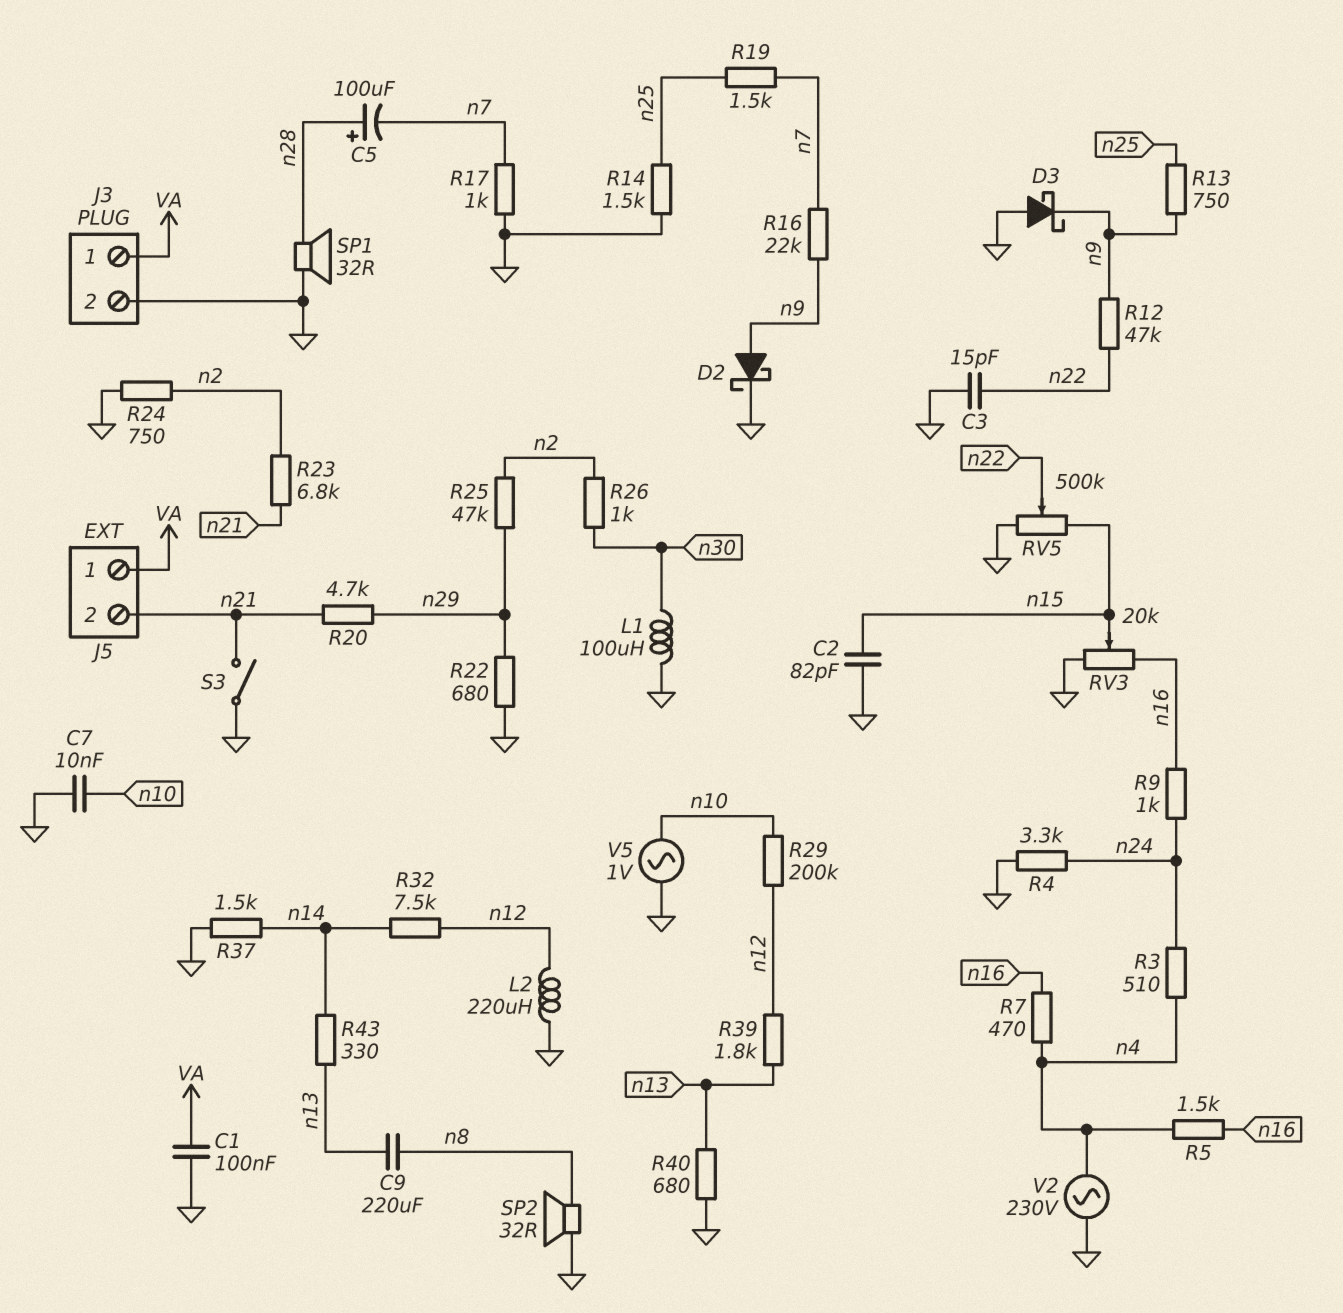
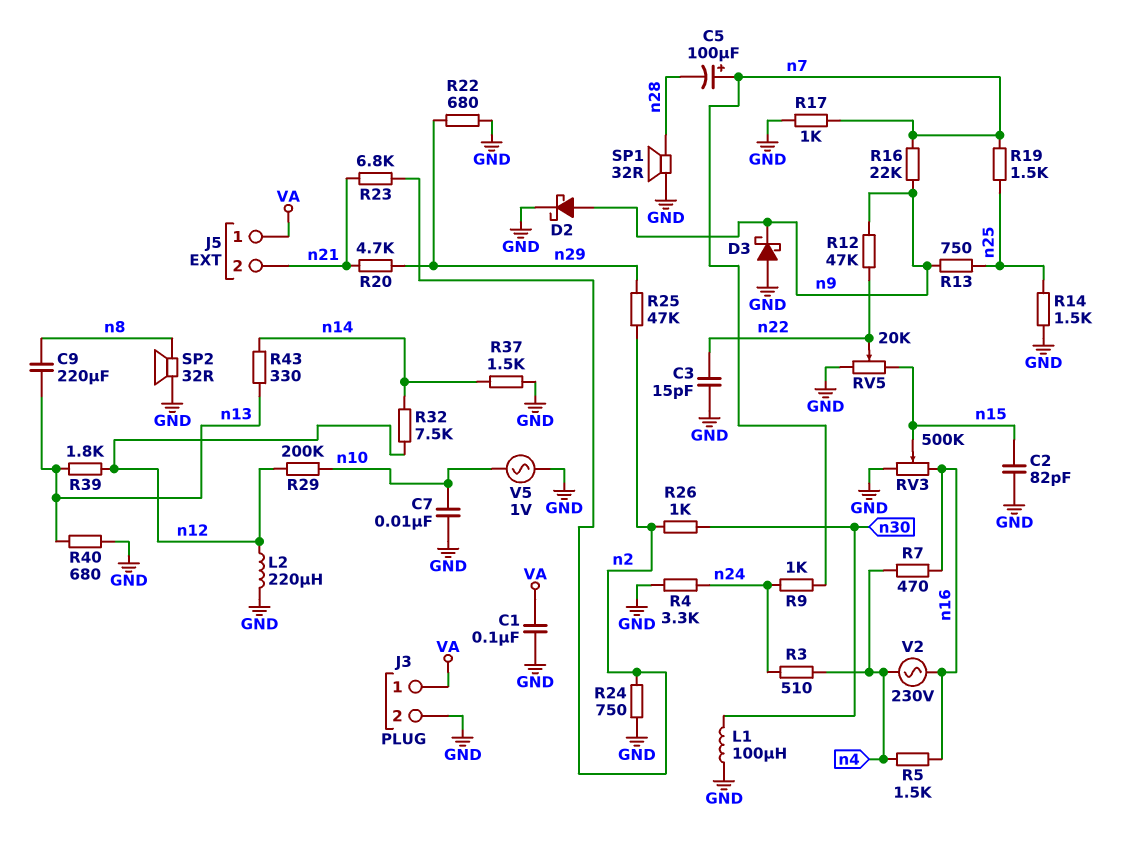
C5: 100uF (plus n28, minus n7) -> 100uF (plus n7, minus n28)
R9: 1k (n16, n24) -> 1k (n7, n24)
RV3: 20k (GND, n16, wiper n15) -> 500k (GND, n16, wiper n15)
RV5: 500k (GND, n15, wiper n22) -> 20k (GND, n15, wiper n22)
S3: switch (GND, n21) -> none
V2: AC 230V (GND, n4) -> AC 230V (n4, n16)

